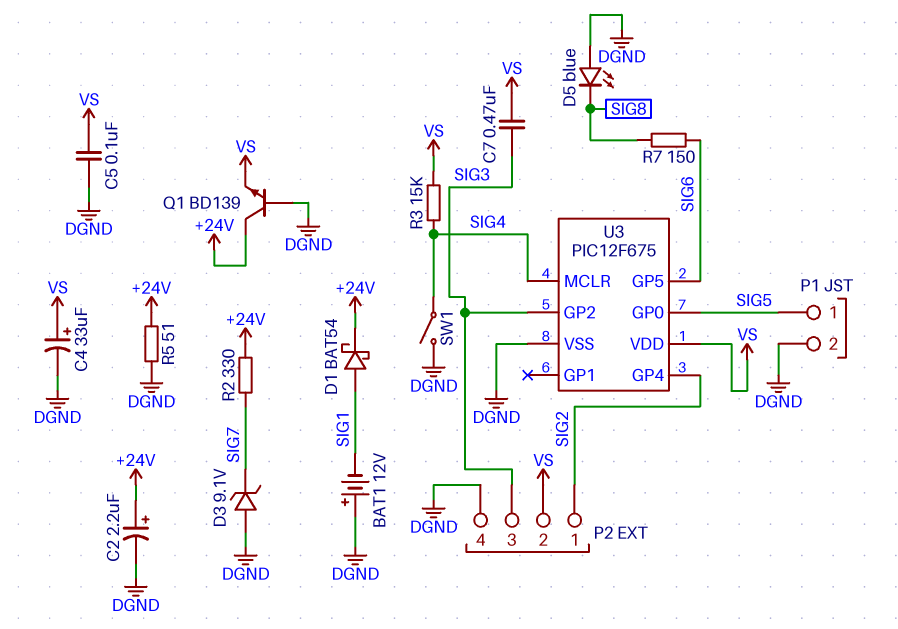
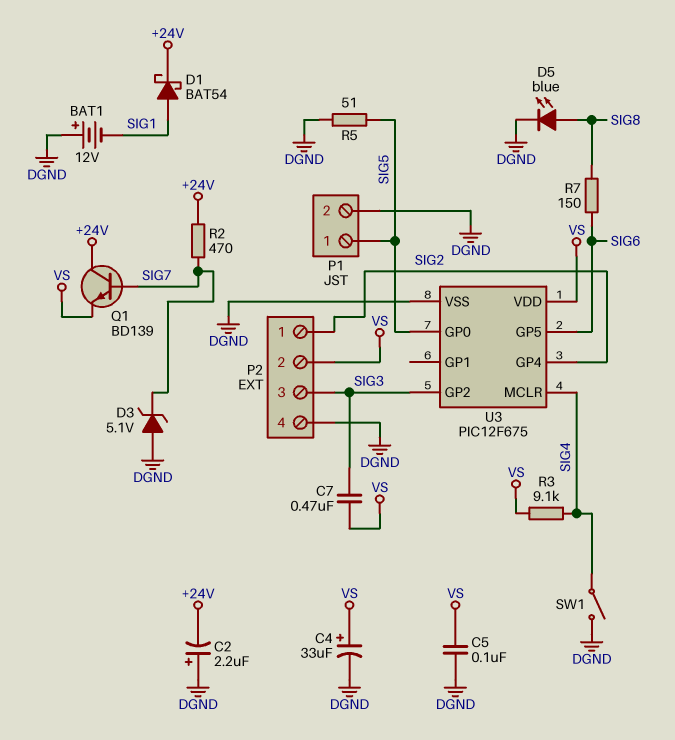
C2: 2.2uF (plus +24V, minus DGND) -> 2.2uF (plus DGND, minus +24V)
D3: zener 9.1V (A DGND, K SIG7) -> zener 5.1V (A DGND, K SIG7)
D5: LED blue (A DGND, K SIG8) -> LED blue (A SIG8, K DGND)
Q1: NPN BD139 (B DGND, C +24V, E VS) -> NPN BD139 (B SIG7, C +24V, E VS)
R2: 330 (+24V, SIG7) -> 470 (+24V, SIG7)
R3: 15k (SIG4, VS) -> 9.1k (SIG4, VS)
R5: 51 (+24V, DGND) -> 51 (DGND, SIG5)

